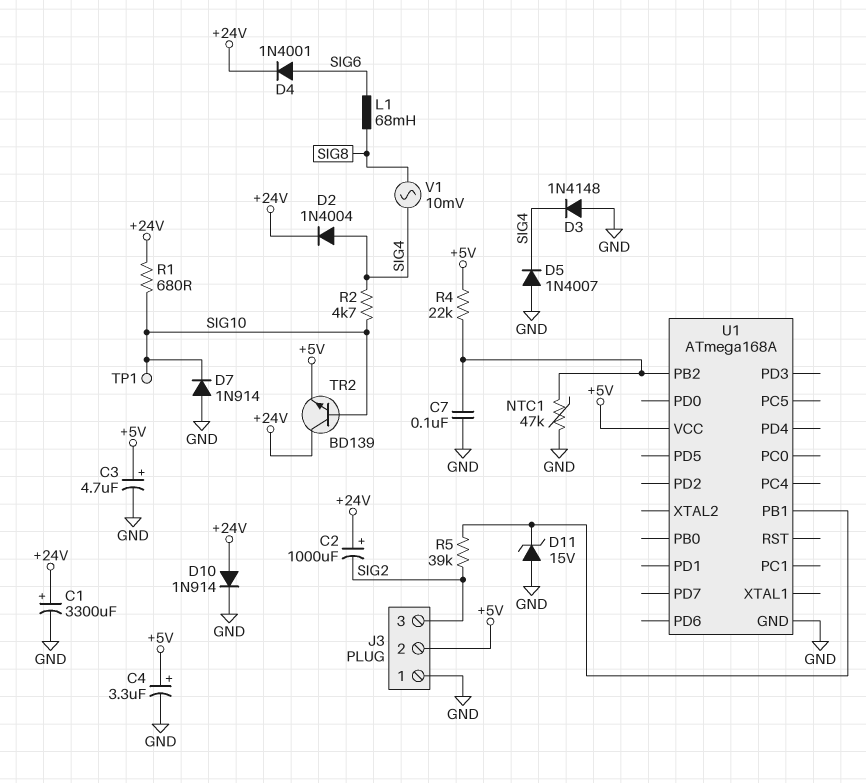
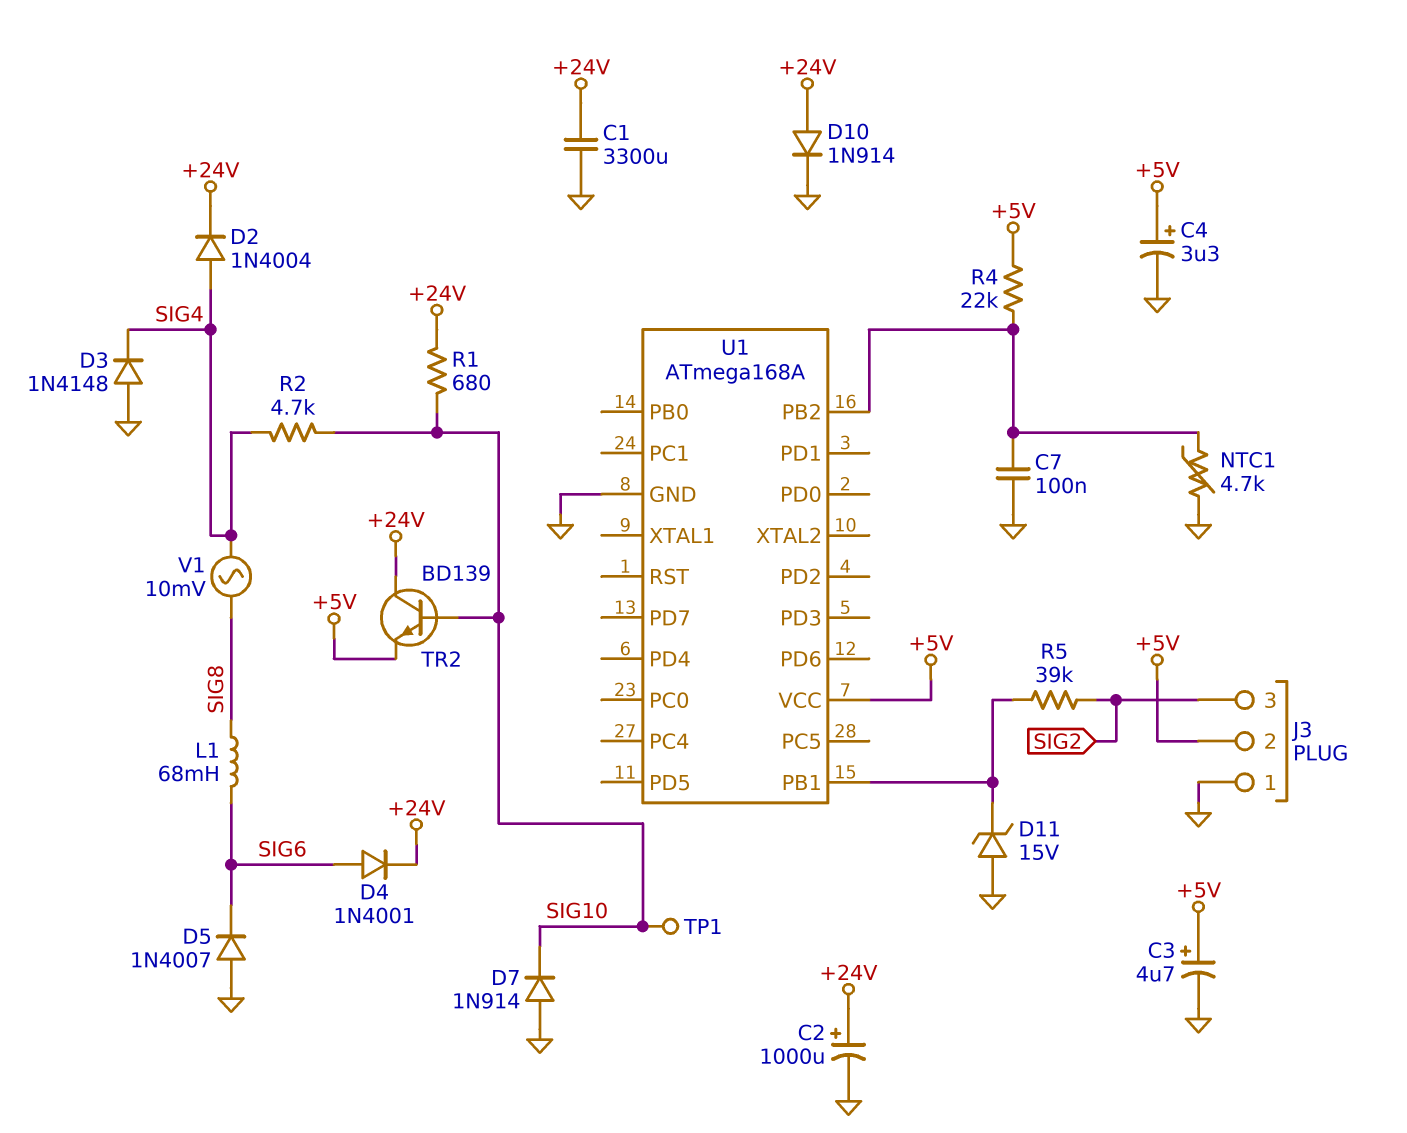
C1: 3300uF (plus +24V, minus GND) -> 3300uF (+24V, GND)
C2: 1000uF (plus +24V, minus SIG2) -> 1000uF (plus +24V, minus GND)
D5: diode 1N4007 (A GND, K SIG4) -> diode 1N4007 (A GND, K SIG6)
NTC1: 47k (GND, U1/PB2) -> 4.7k (GND, U1/PB2)

